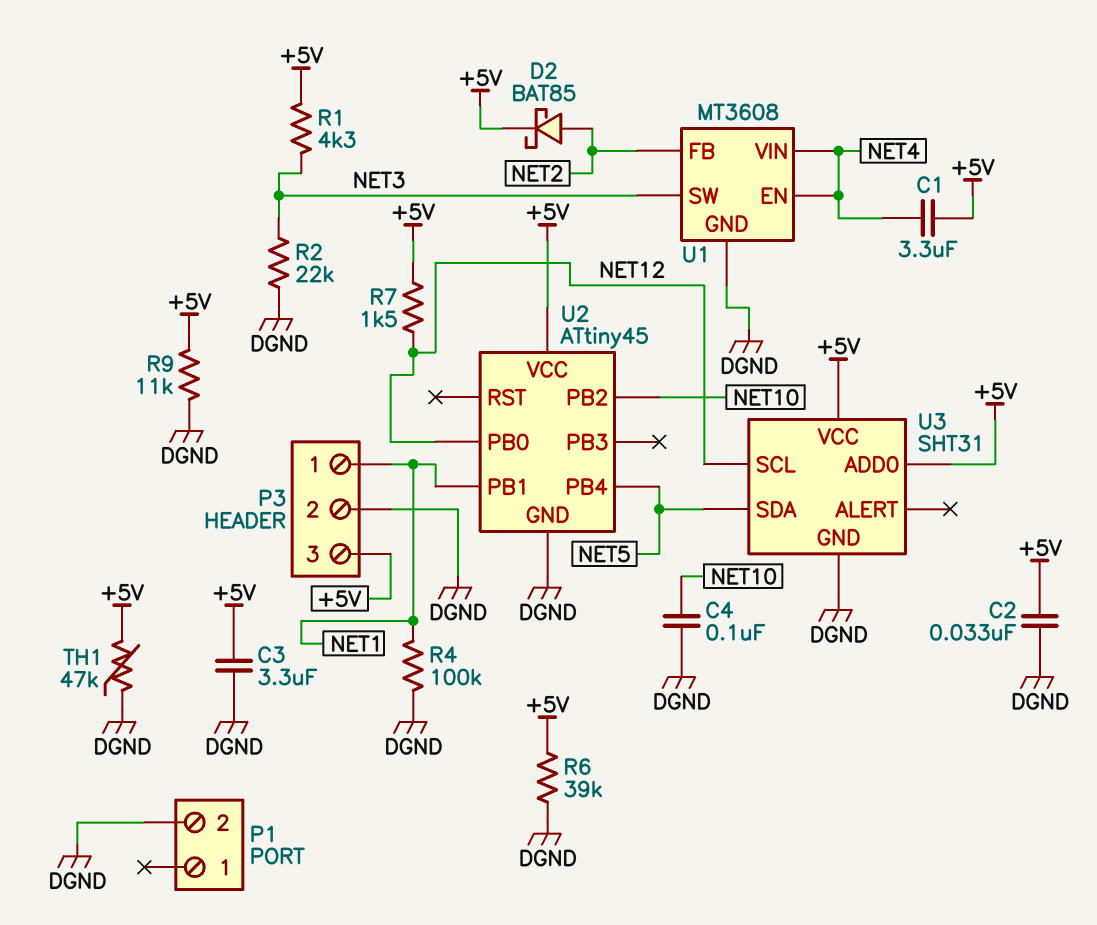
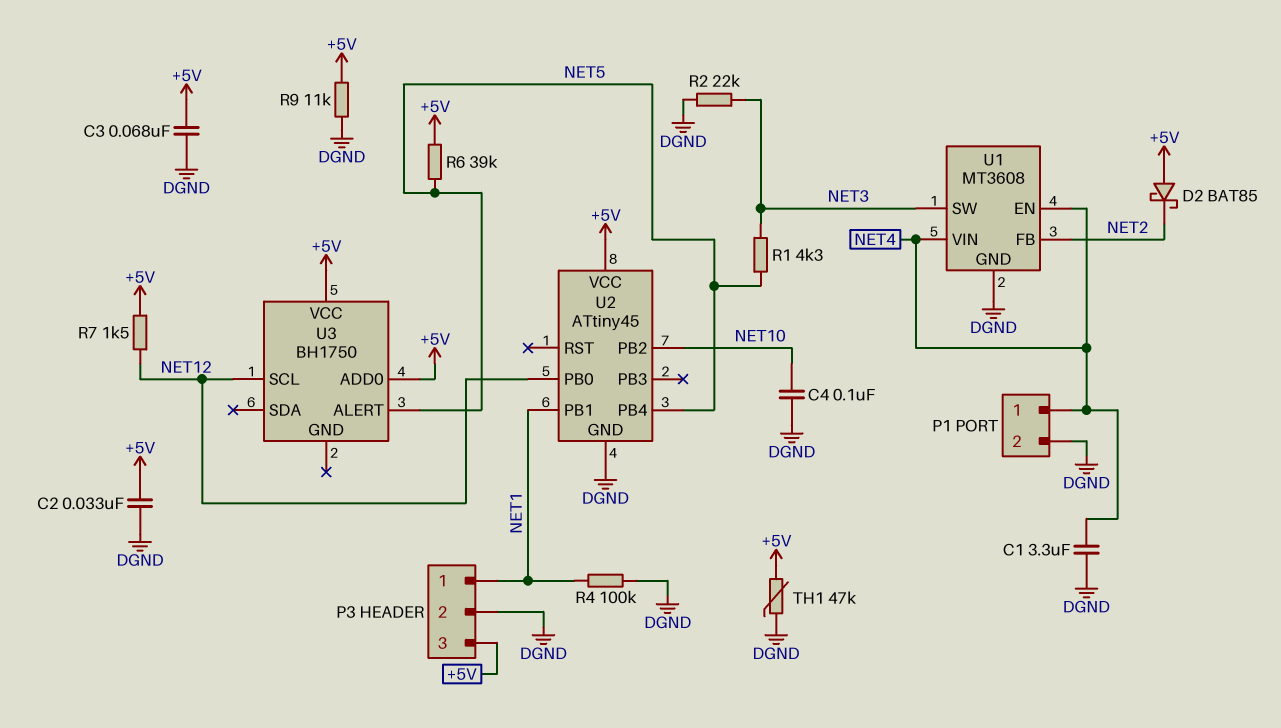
C1: 3.3uF (+5V, NET4) -> 3.3uF (DGND, NET4)
C3: 3.3uF (+5V, DGND) -> 68nF (+5V, DGND)
D2: schottky BAT85 (A NET2, K +5V) -> schottky BAT85 (A +5V, K NET2)
P1 pin 1: none -> NET4
R1: 4.3k (+5V, NET3) -> 4.3k (NET3, NET5)
R6: 39k (+5V, DGND) -> 39k (+5V, NET5)
U3: SHT31 -> BH1750
U3 pin ALERT: none -> NET5
U3 pin GND: DGND -> none
U3 pin SDA: NET5 -> none

